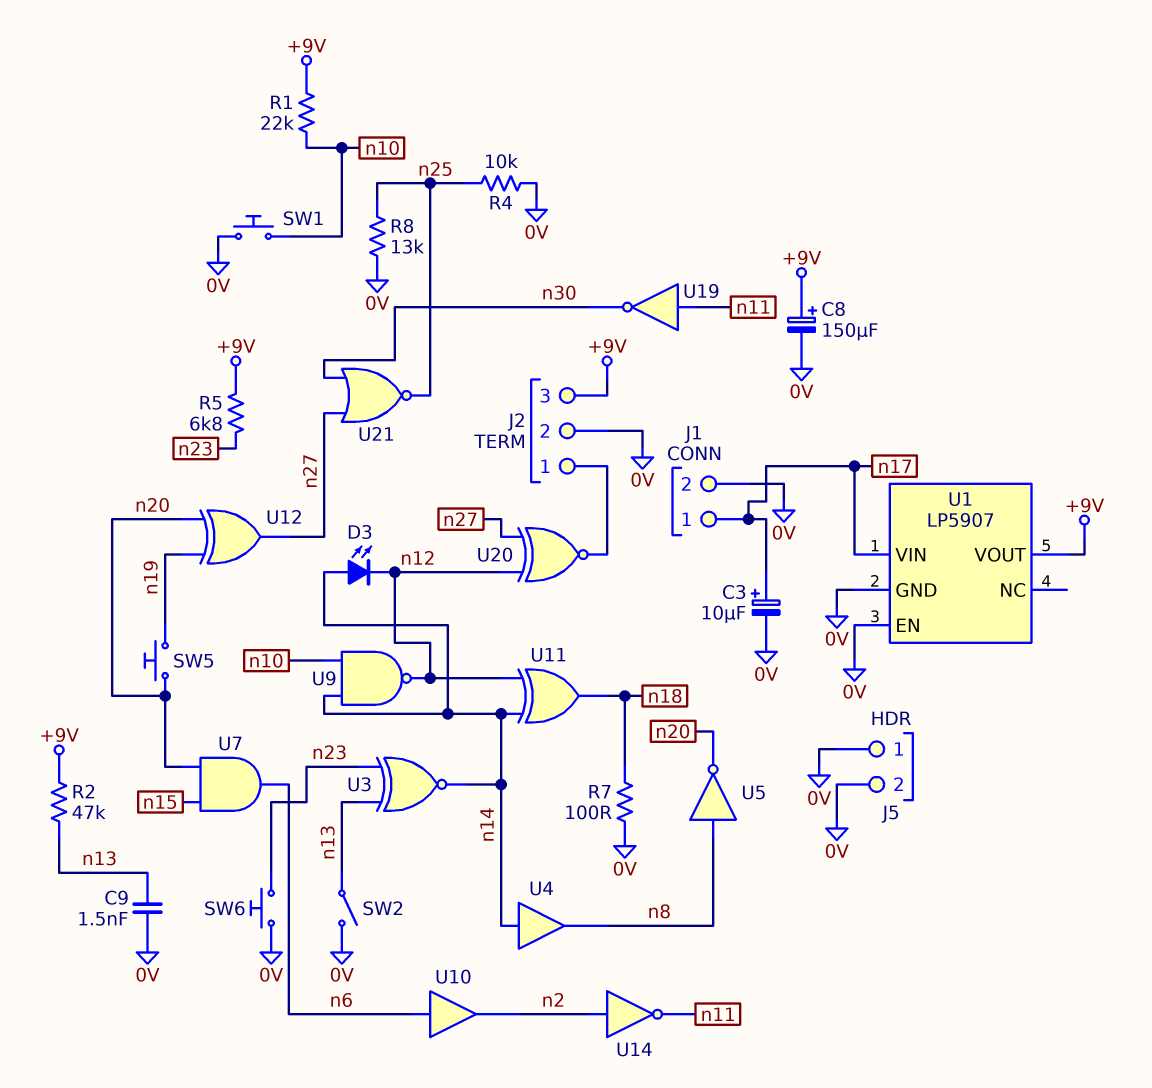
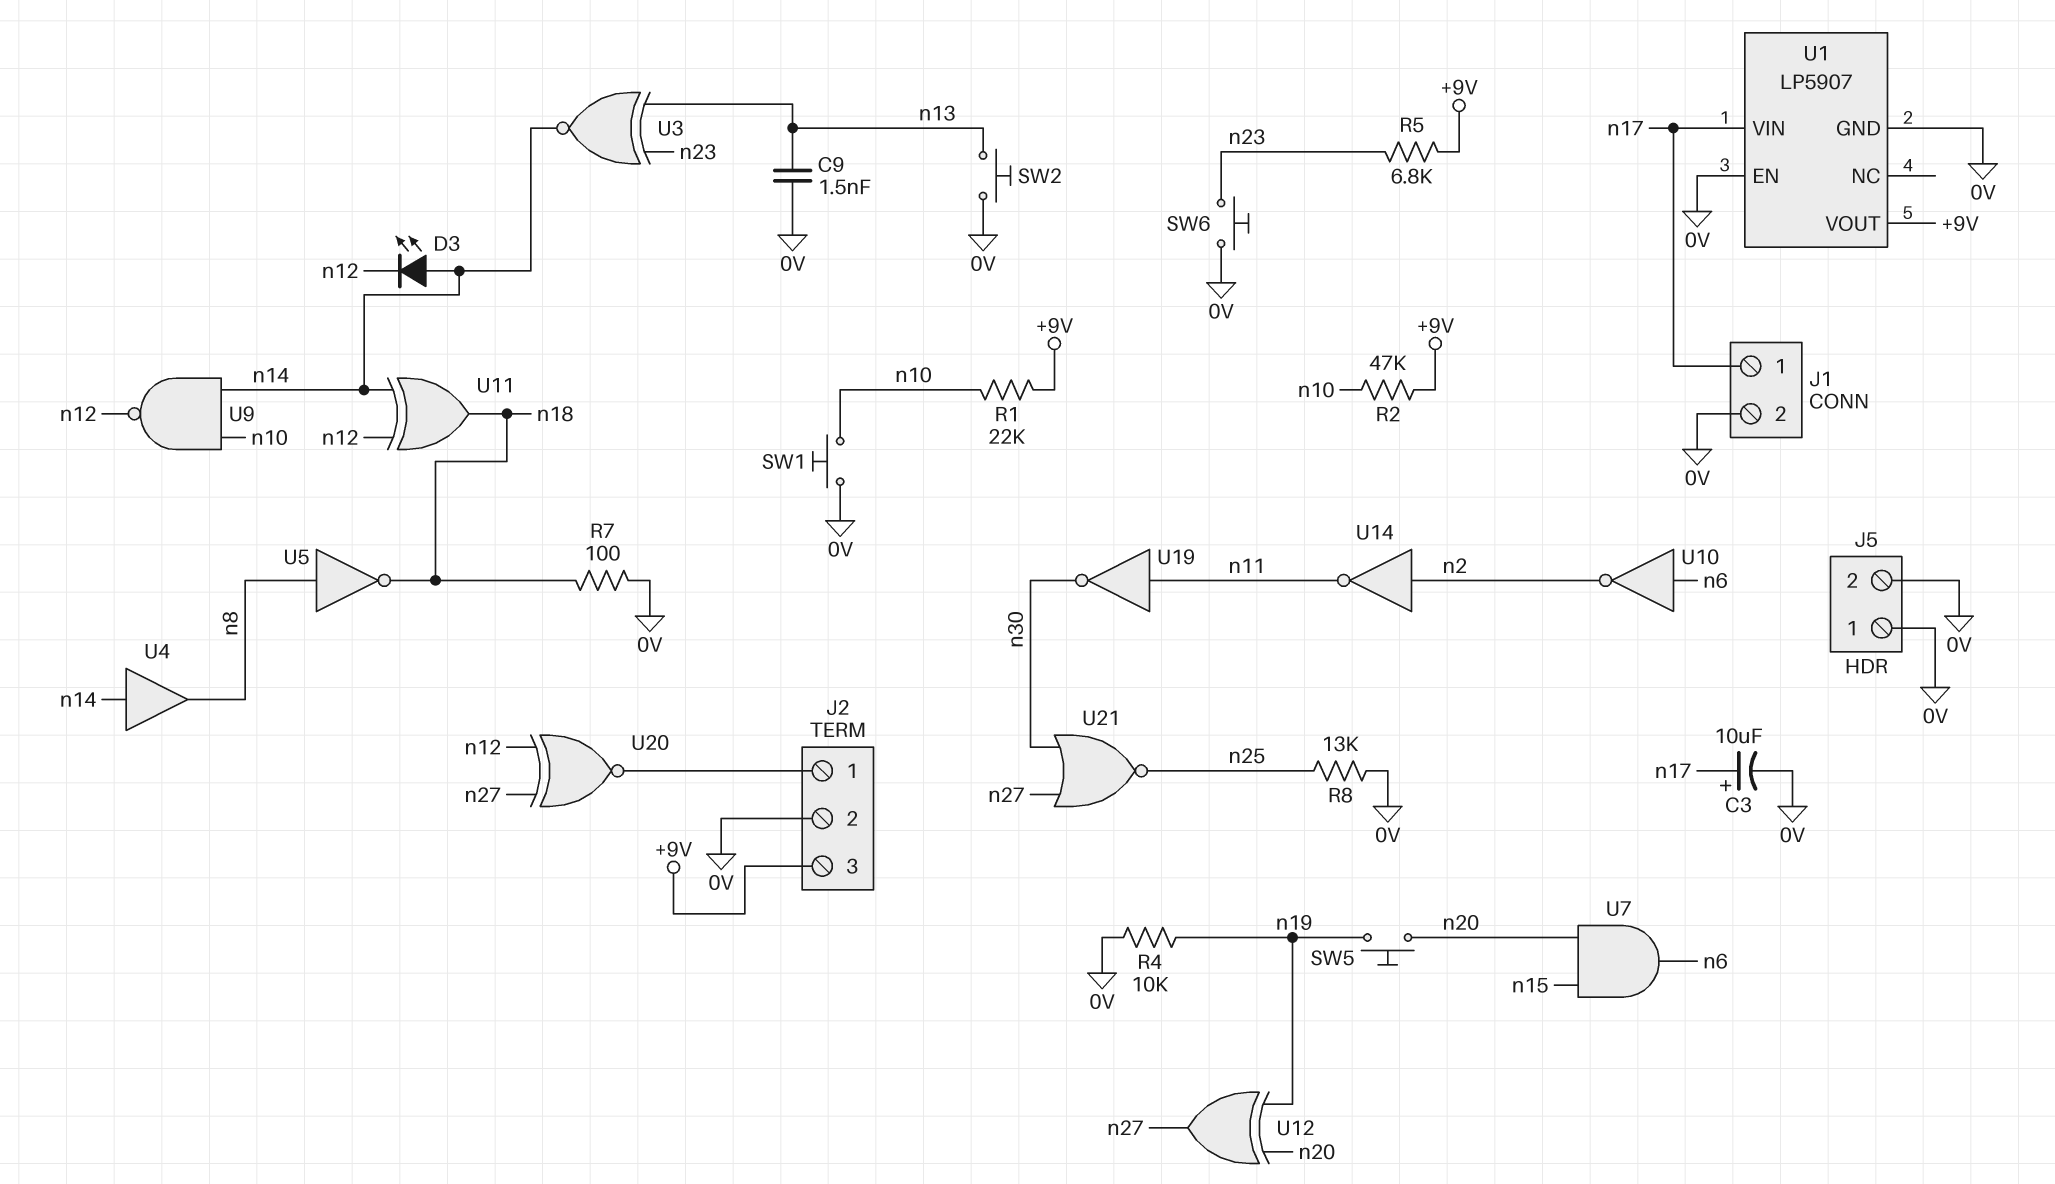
C8: 150uF (plus +9V, minus 0V) -> none
R2: 47k (+9V, n13) -> 47k (+9V, n10)
R4: 10k (0V, n25) -> 10k (0V, n19)
SW2: switch (0V, n13) -> button (0V, n13)
U5: NOT (in n8, out n20) -> NOT (in n8, out n18)
U10: buffer (in n6, out n2) -> NOT (in n6, out n2)

